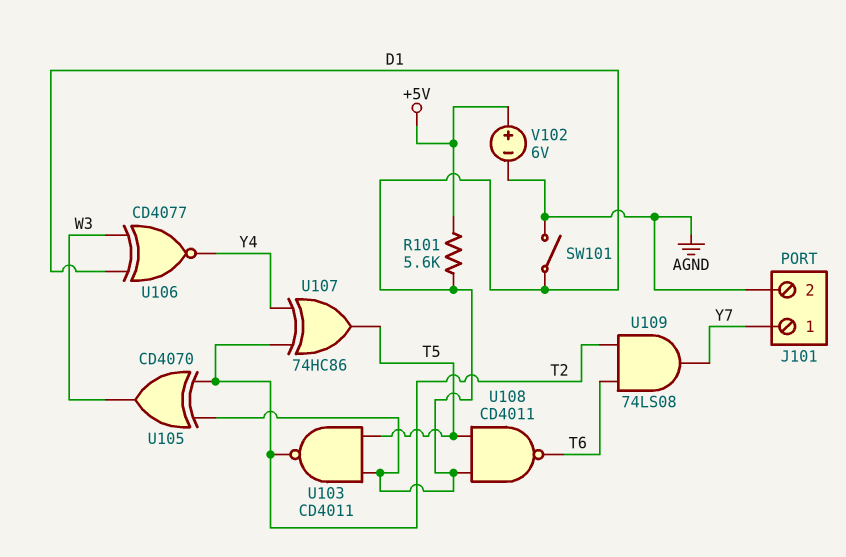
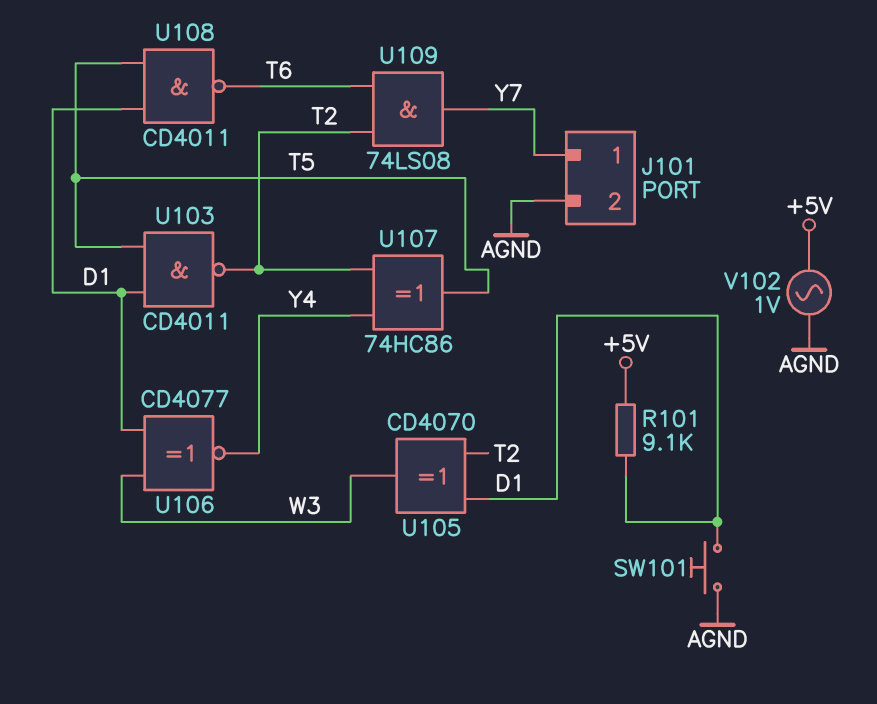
R101: 5.6k (+5V, D1) -> 9.1k (+5V, D1)
SW101: switch (AGND, D1) -> button (AGND, D1)
V102: 6V (plus +5V, minus AGND) -> AC 1V (+5V, AGND)

